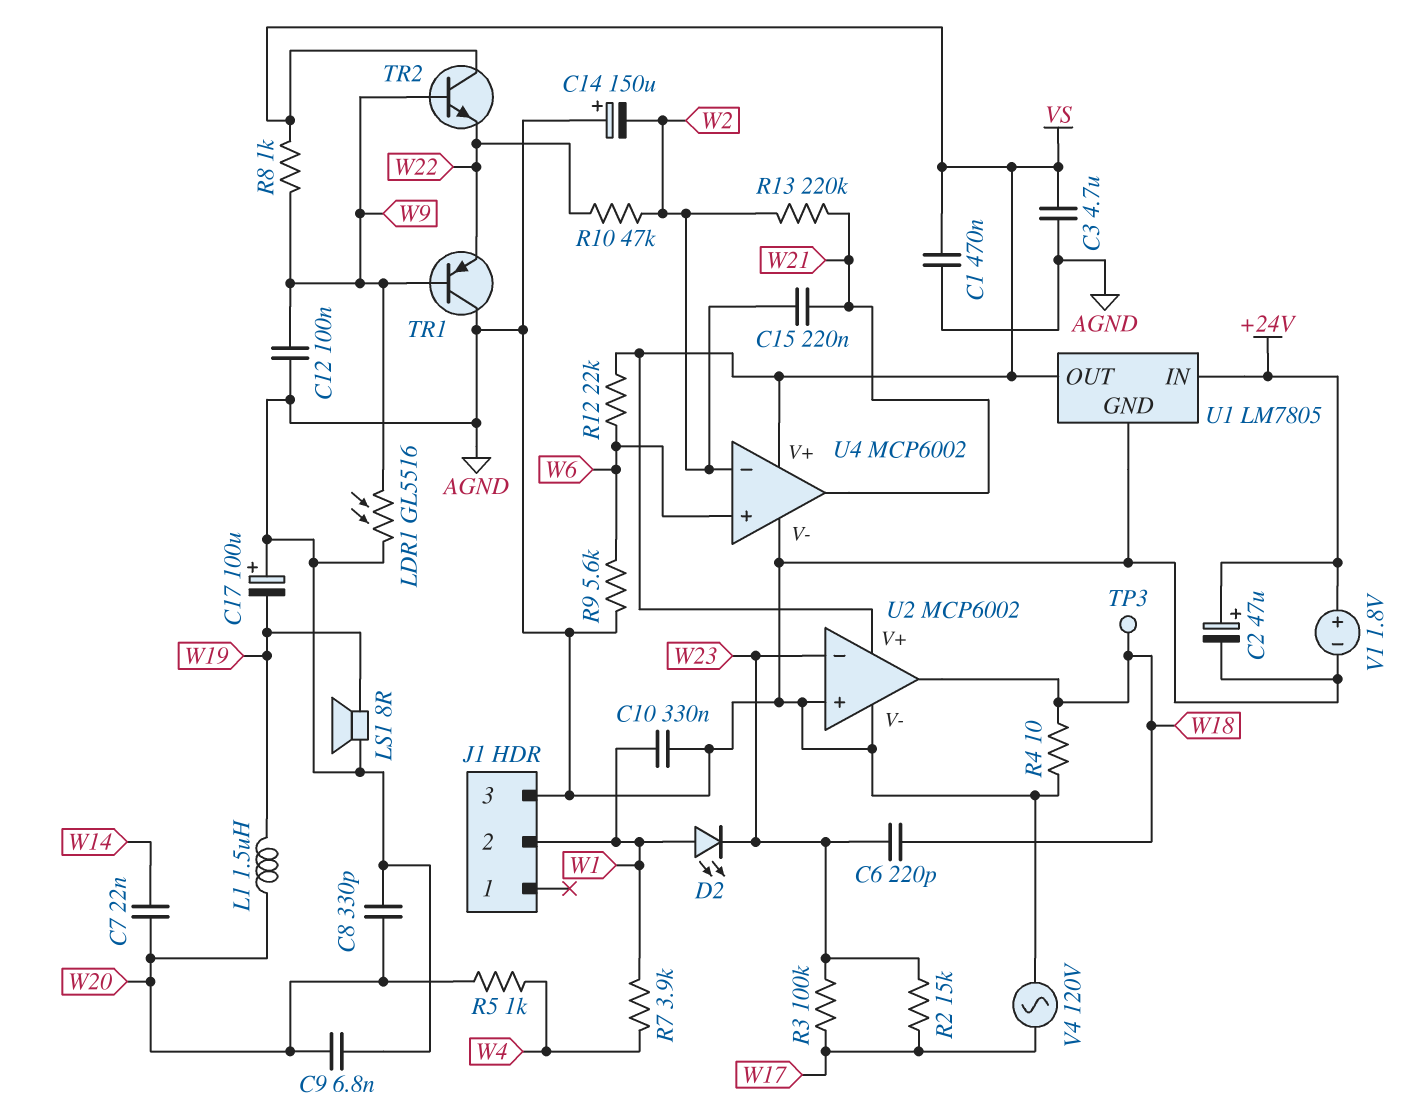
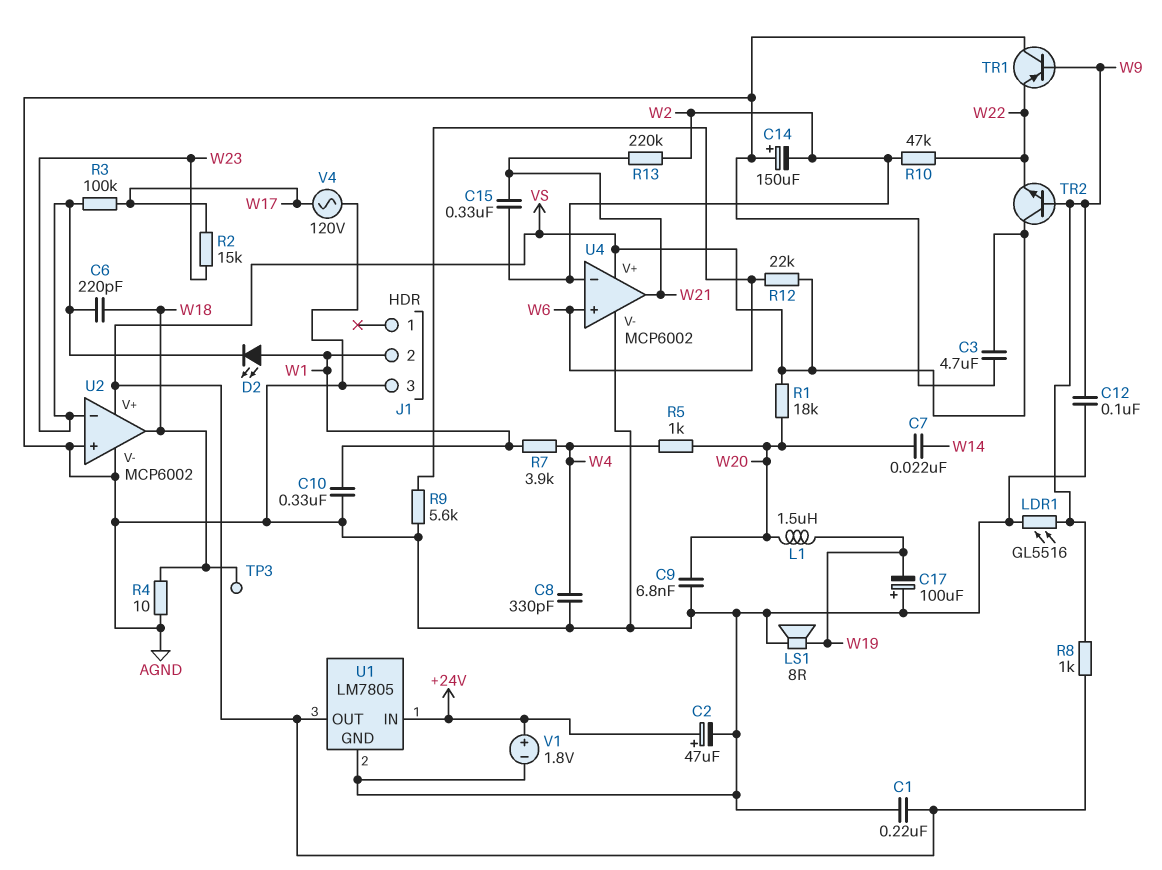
C1: 470nF (AGND, VS) -> 220nF (AGND, VS)
C8: 330pF (AGND, W20) -> 330pF (AGND, W4)
C15: 220nF (W2, W21) -> 330nF (W2, W21)
R1: none -> 18k (VS, W20)

